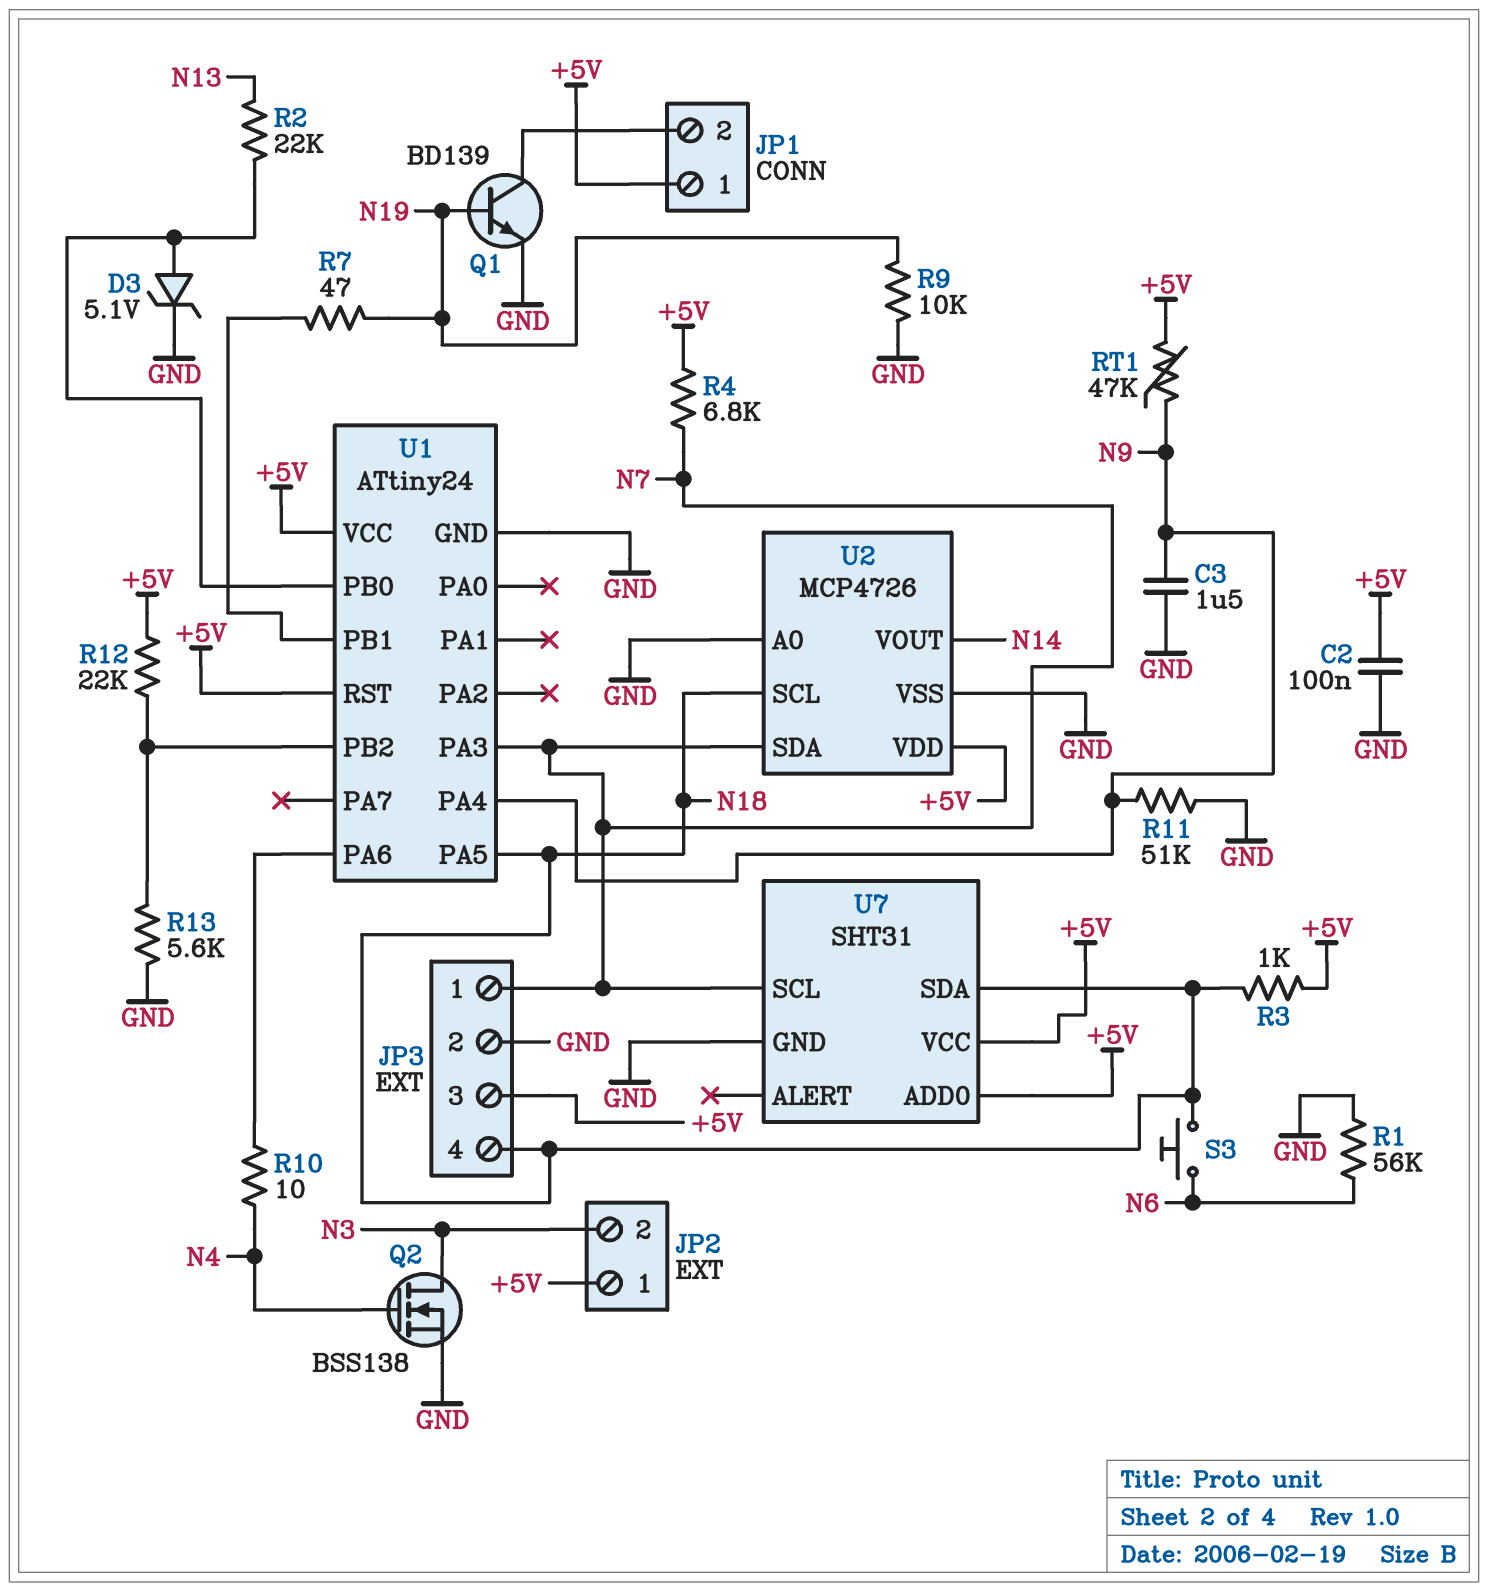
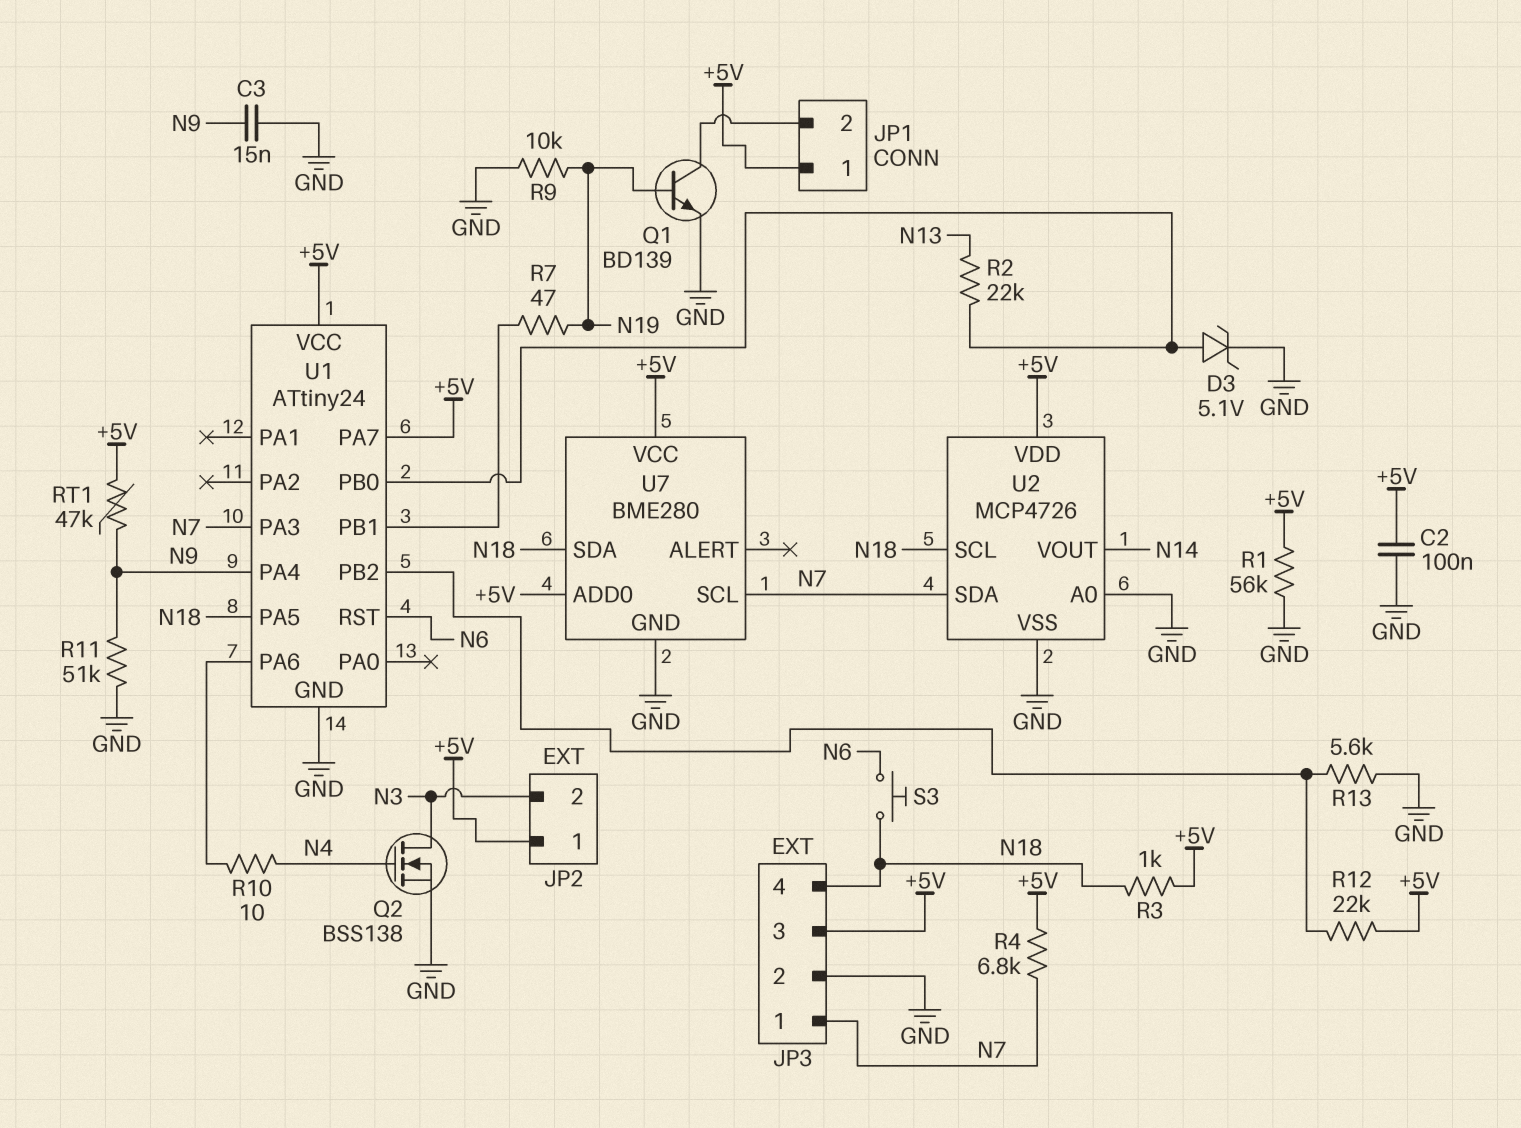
C3: 1.5uF (GND, N9) -> 15nF (GND, N9)
R1: 56k (GND, N6) -> 56k (+5V, GND)
U1 pin PA7: none -> +5V
U1 pin RST: +5V -> N6
U7: SHT31 -> BME280

